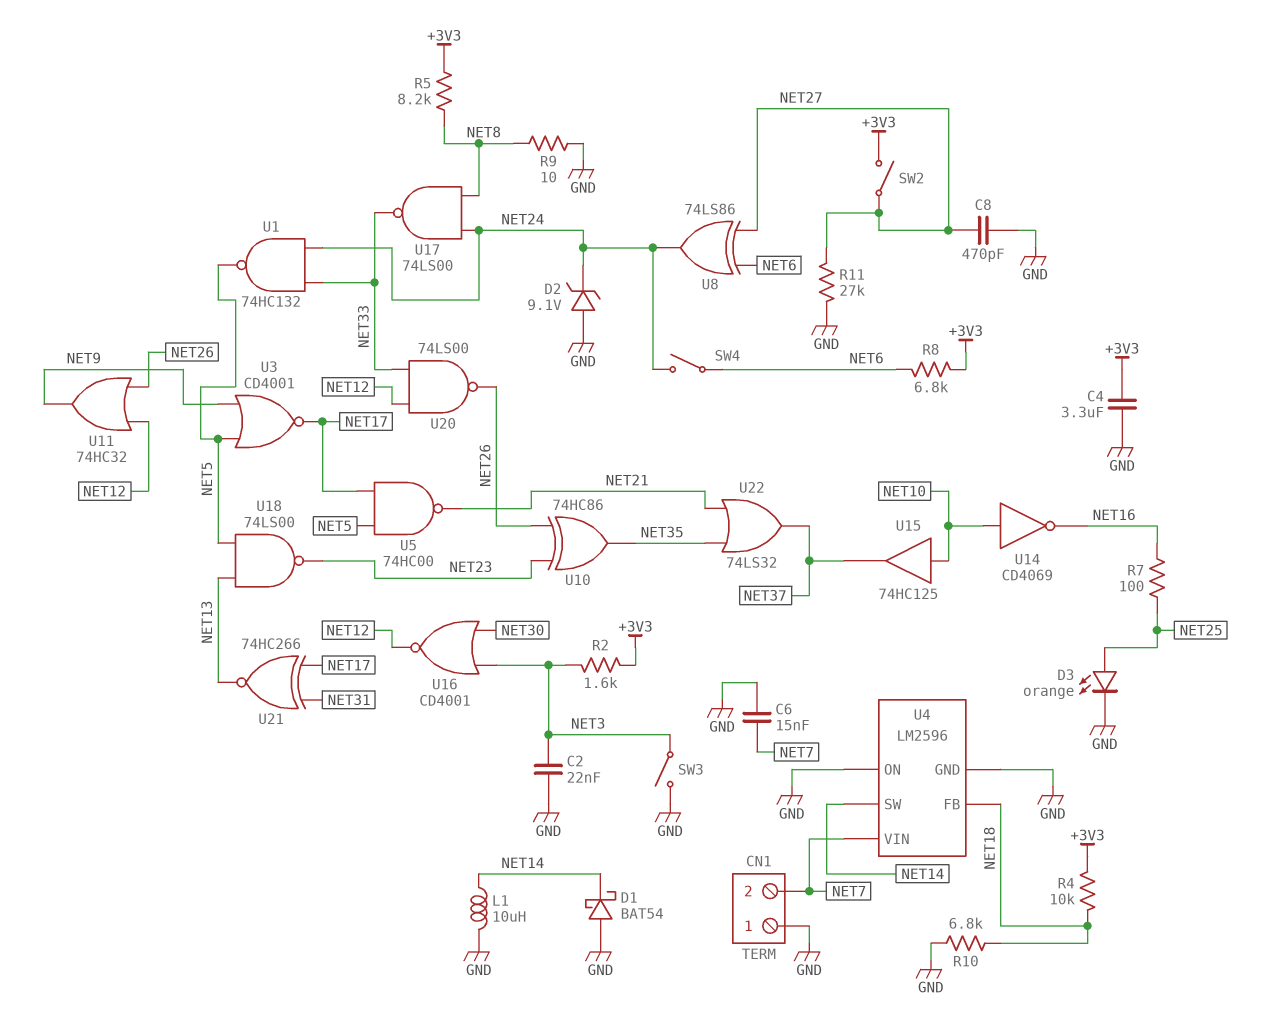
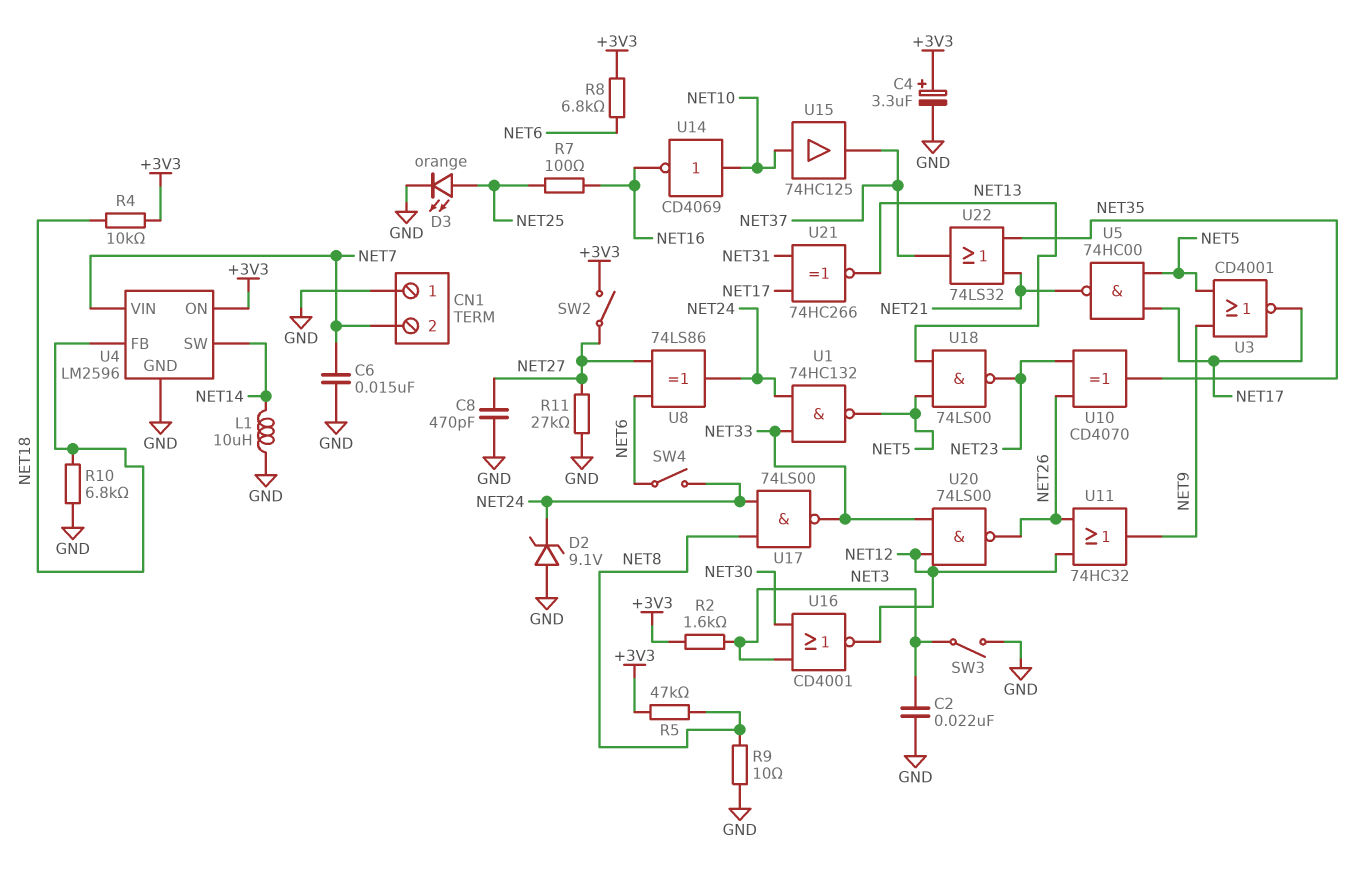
C4: 3.3uF (+3V3, GND) -> 3.3uF (plus +3V3, minus GND)
D1: schottky BAT54 (A GND, K NET14) -> none
R5: 8.2k (+3V3, NET8) -> 47k (+3V3, NET8)
U4 pin ON: GND -> +3V3
U10: XOR 74HC86 (in NET23, in NET26, out NET35) -> XOR CD4070 (in NET23, in NET26, out NET35)

